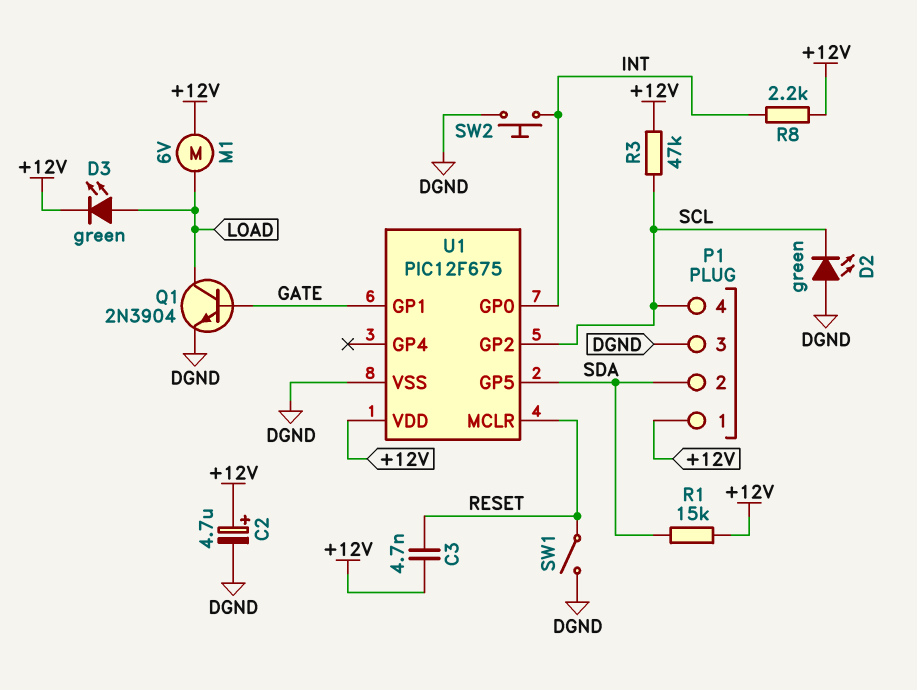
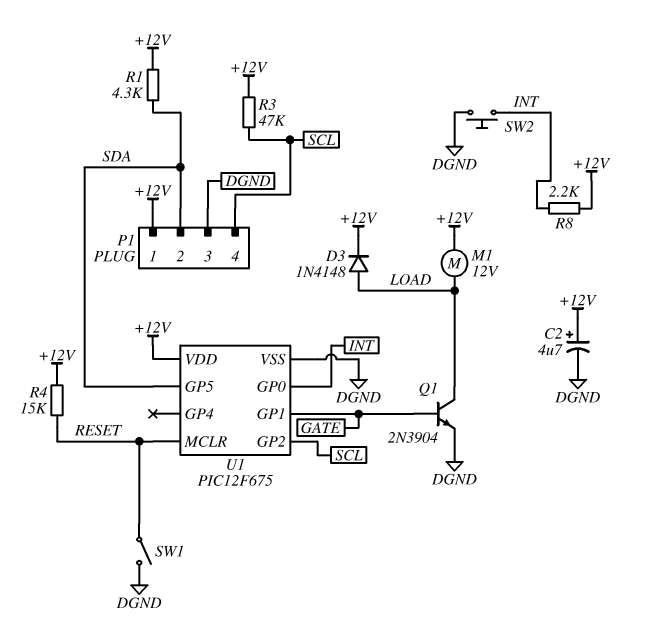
C3: 4.7nF (+12V, RESET) -> none
D2: LED green (A DGND, K SCL) -> none
D3: LED green (A LOAD, K +12V) -> diode 1N4148 (A LOAD, K +12V)
M1: motor 6V (+12V, LOAD) -> motor 12V (+12V, LOAD)
R1: 15k (+12V, SDA) -> 4.3k (+12V, SDA)
R4: none -> 15k (+12V, RESET)

